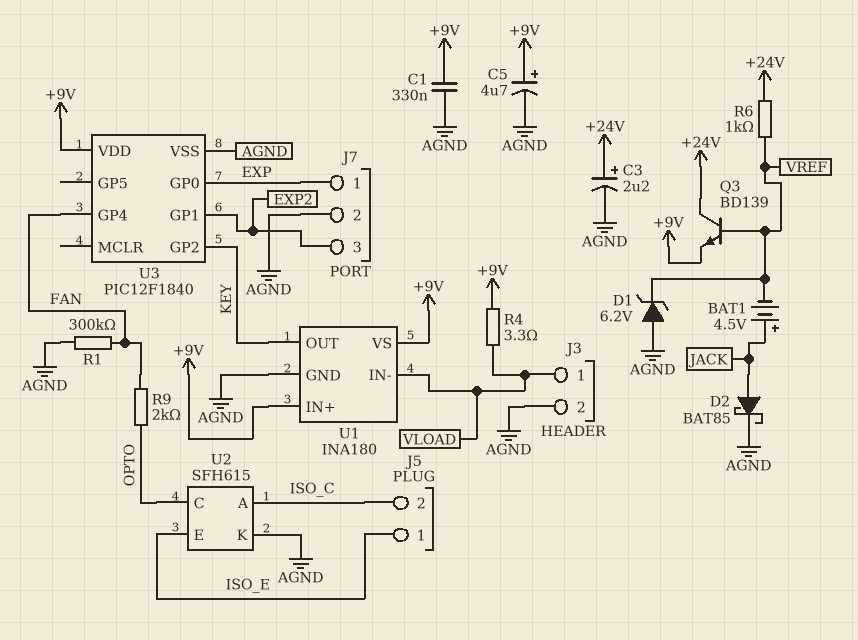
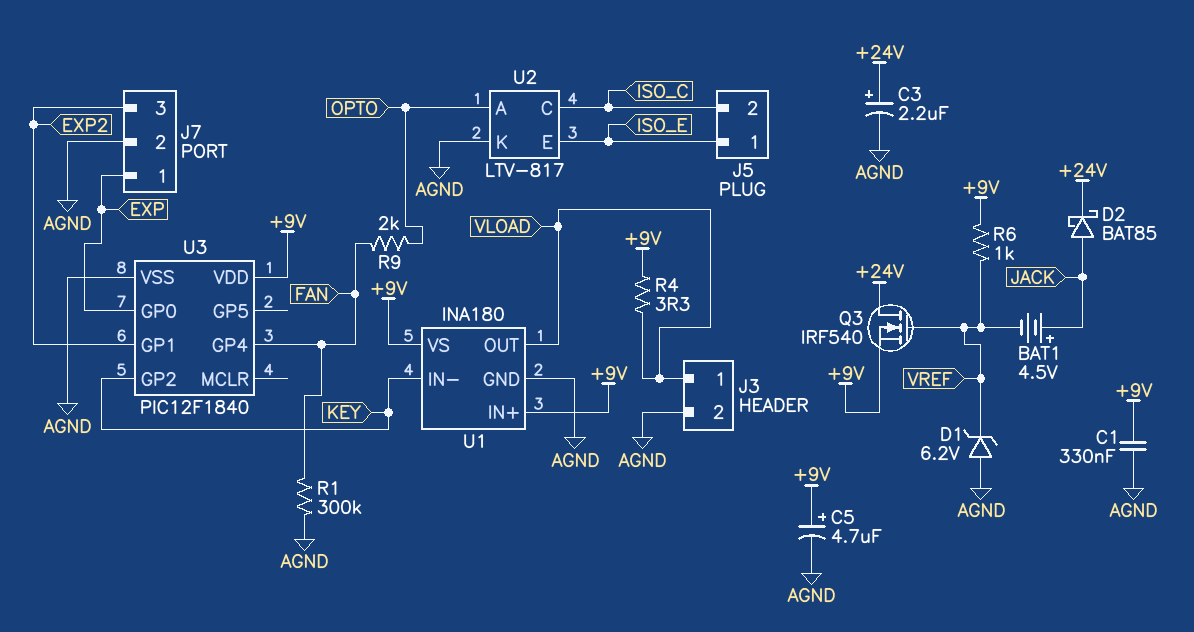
D2: schottky BAT85 (A JACK, K AGND) -> schottky BAT85 (A JACK, K +24V)
Q3: NPN BD139 (B VREF, C +24V, E +9V) -> NMOS IRF540 (G VREF, D +24V, S +9V)
R6: 1k (+24V, VREF) -> 1k (+9V, VREF)
U1 pin IN-: VLOAD -> KEY
U1 pin OUT: KEY -> VLOAD
U2: SFH615 -> LTV-817
U2 pin A: ISO_C -> OPTO
U2 pin C: OPTO -> ISO_C

